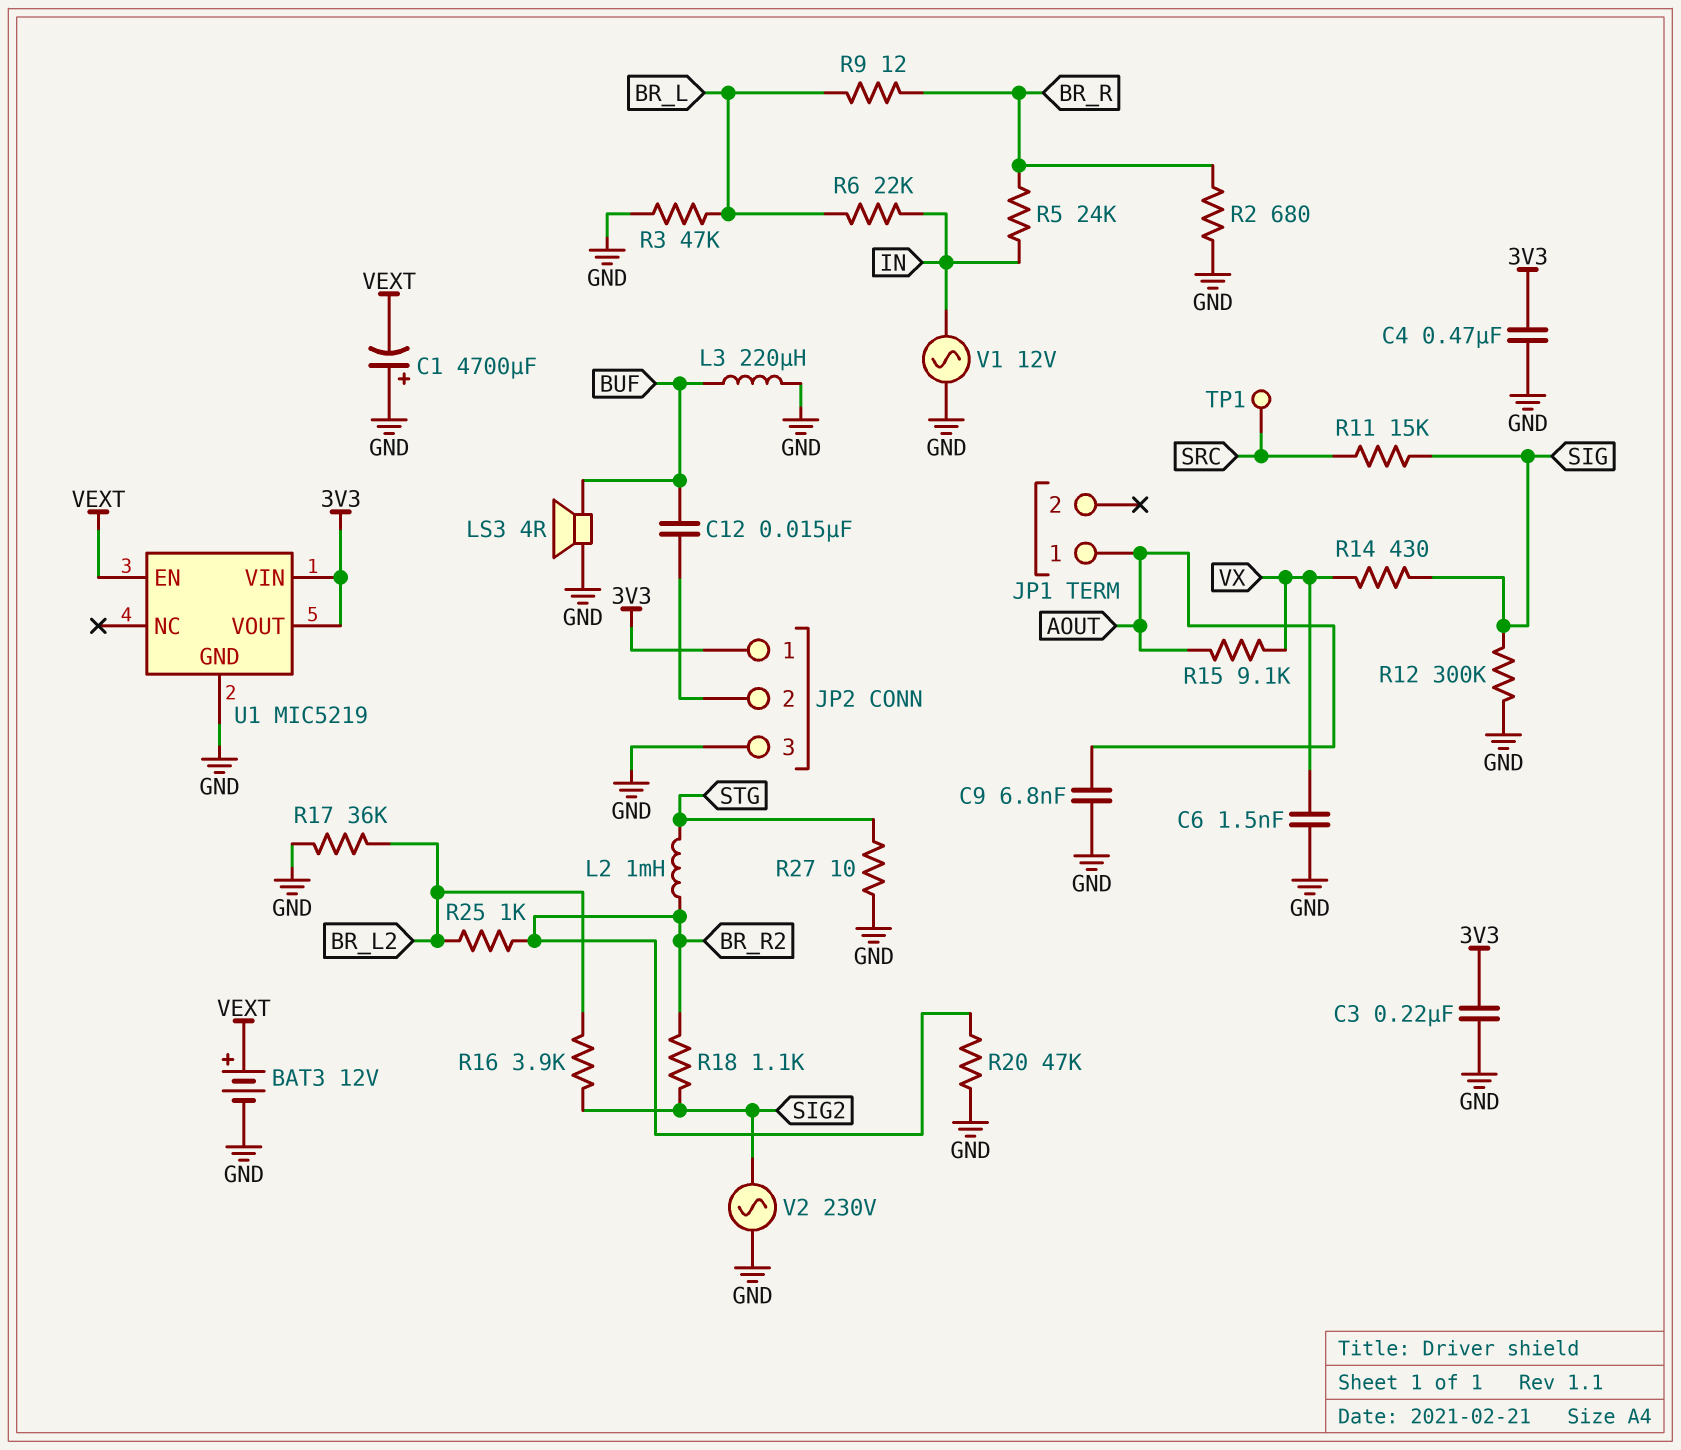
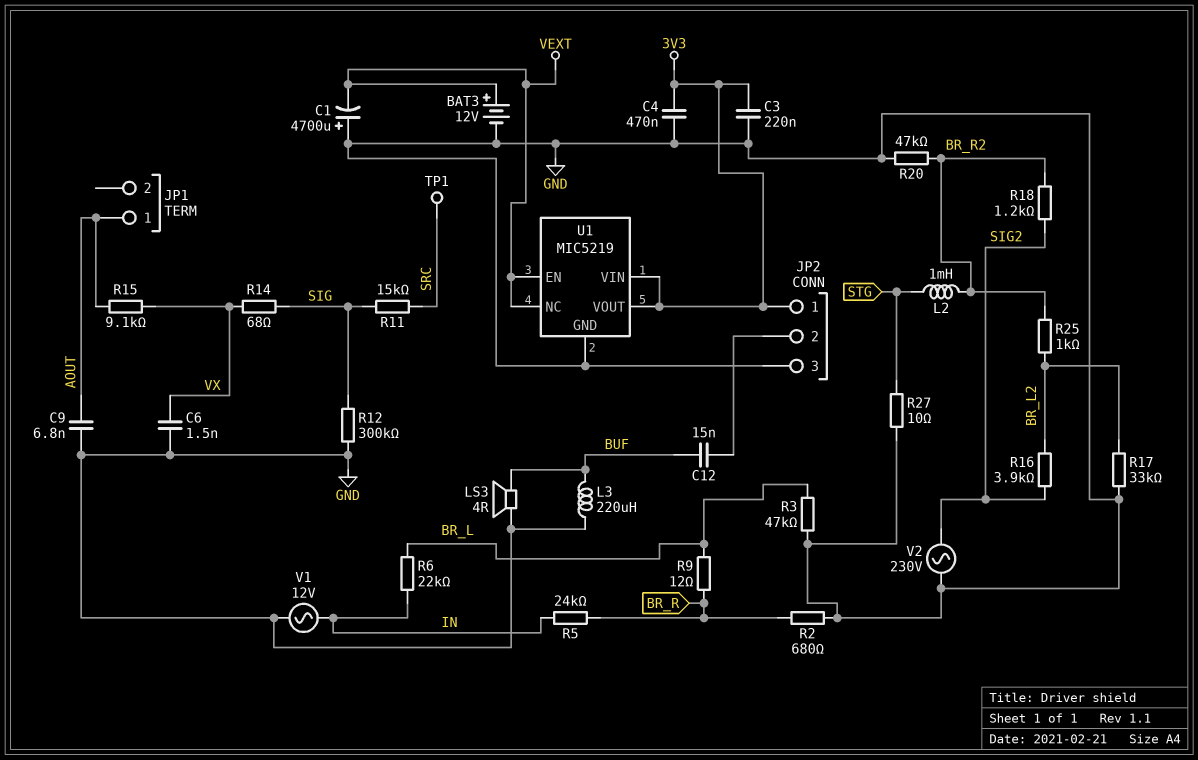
R14: 430 (SIG, VX) -> 68 (SIG, VX)
R17: 36k (BR_L2, GND) -> 33k (BR_L2, GND)
R18: 1.1k (BR_R2, SIG2) -> 1.2k (BR_R2, SIG2)
U1 pin NC: none -> VEXT

